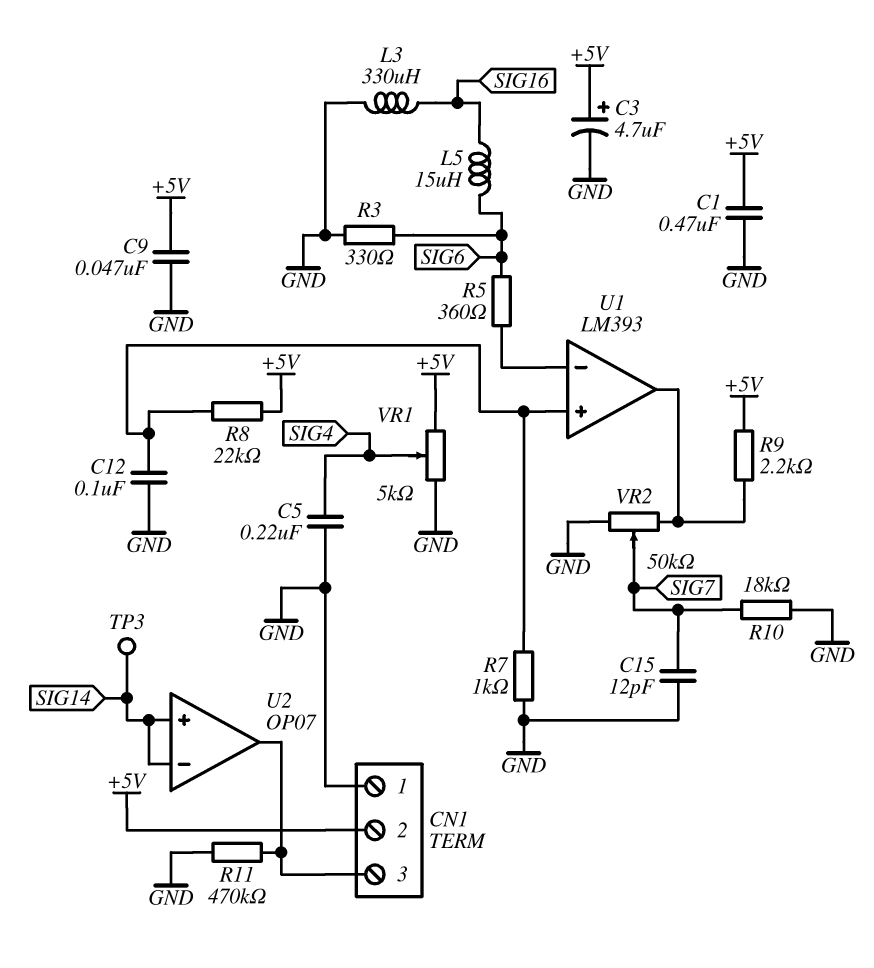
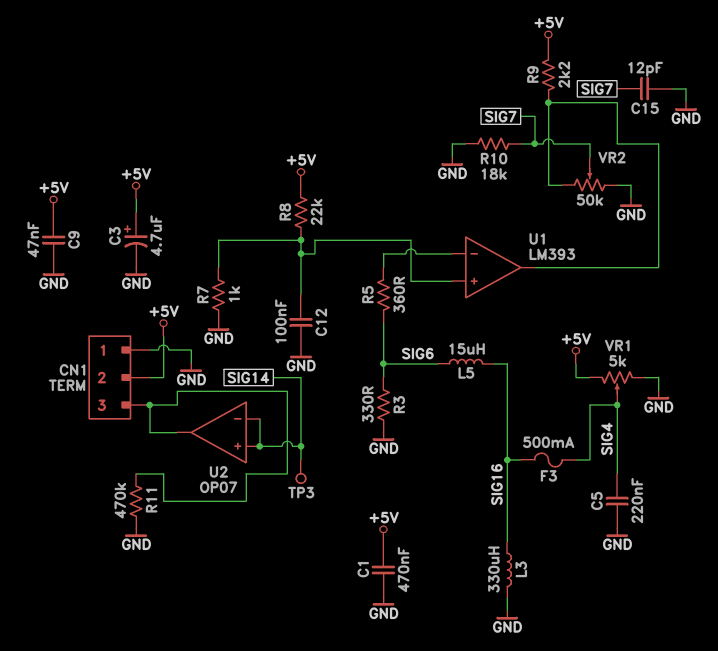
F3: none -> 500mA (SIG4, SIG16)

